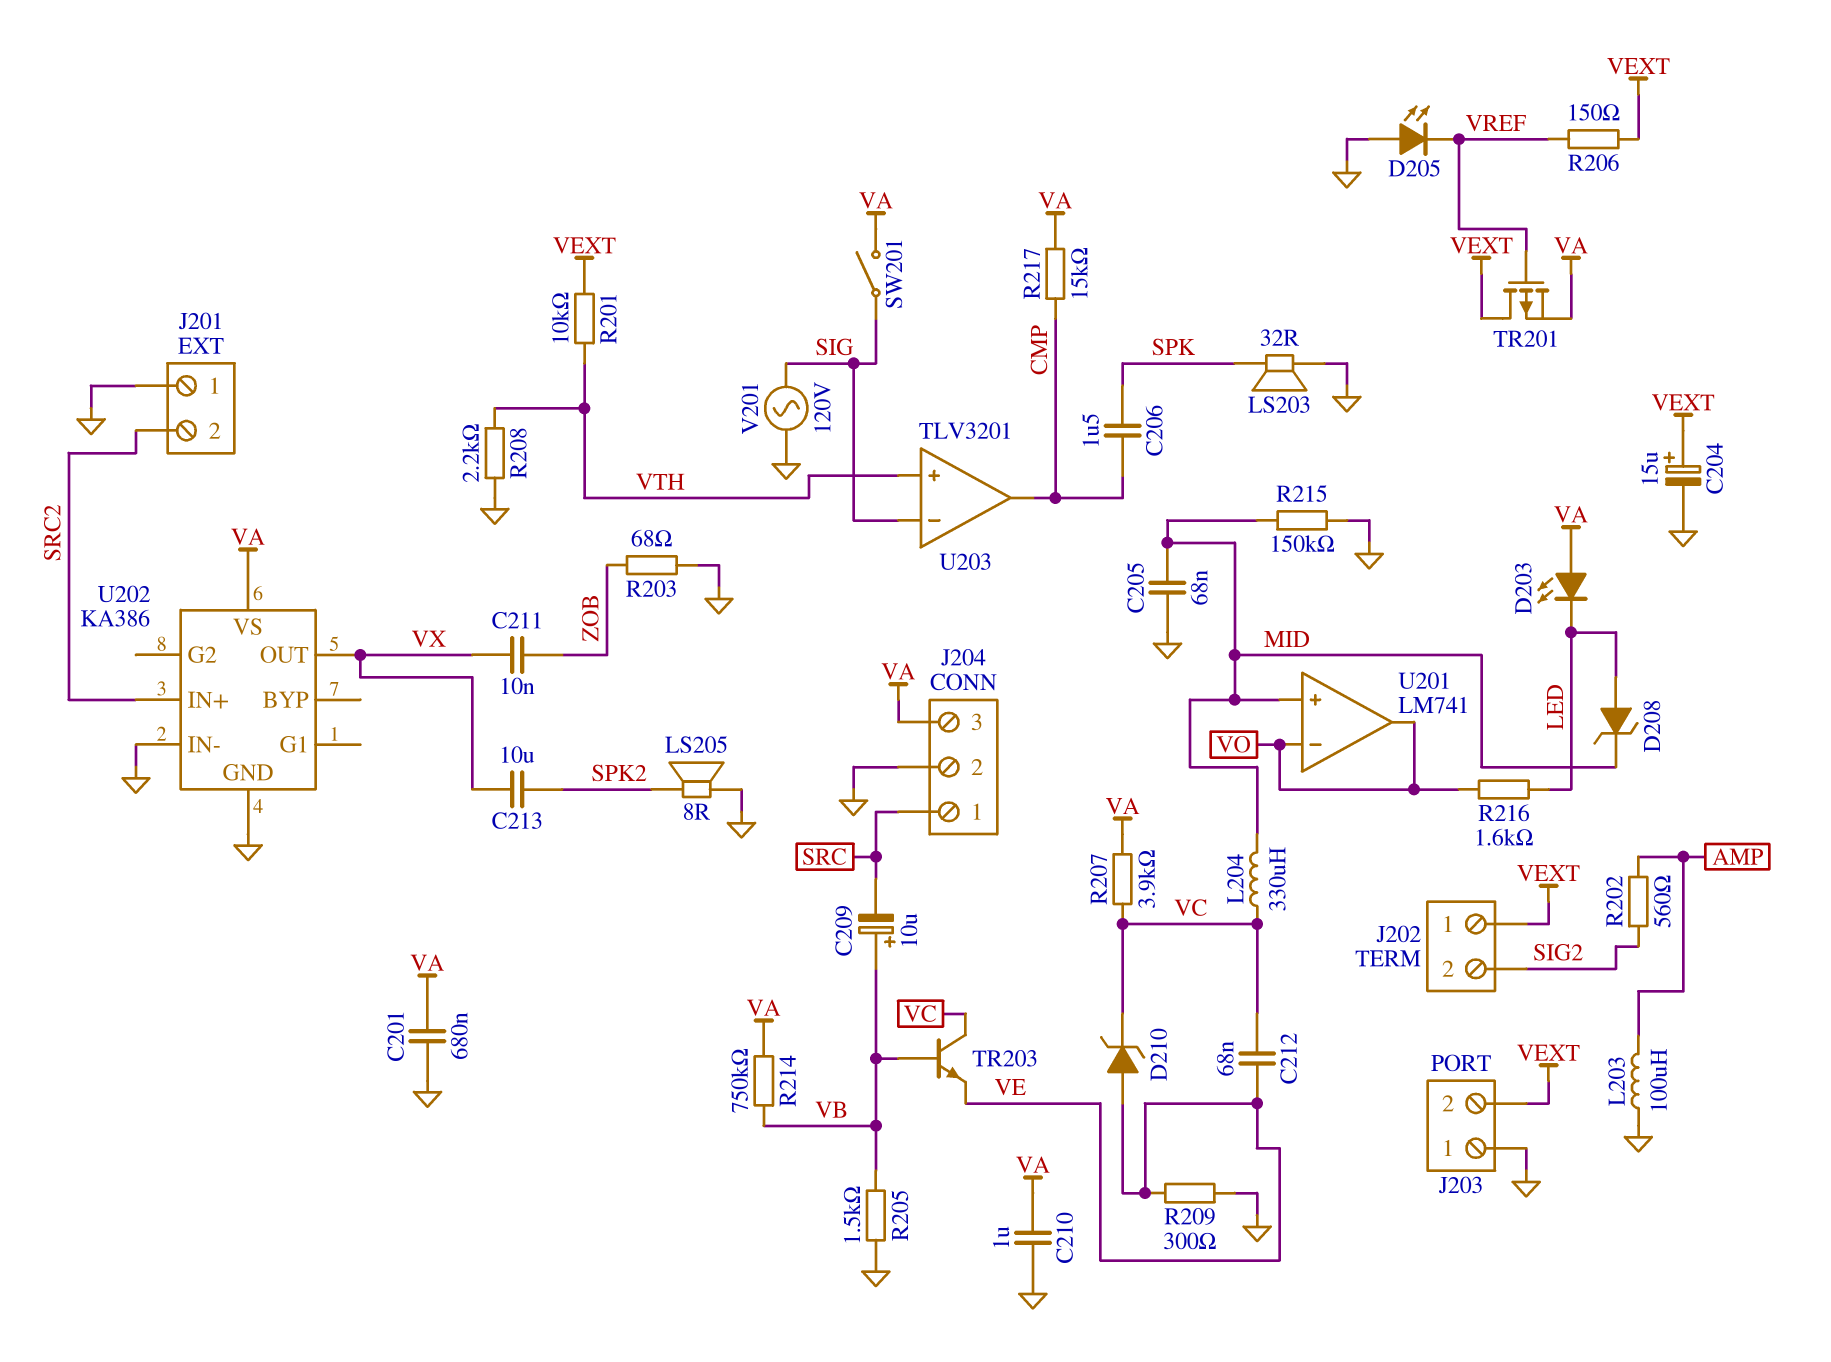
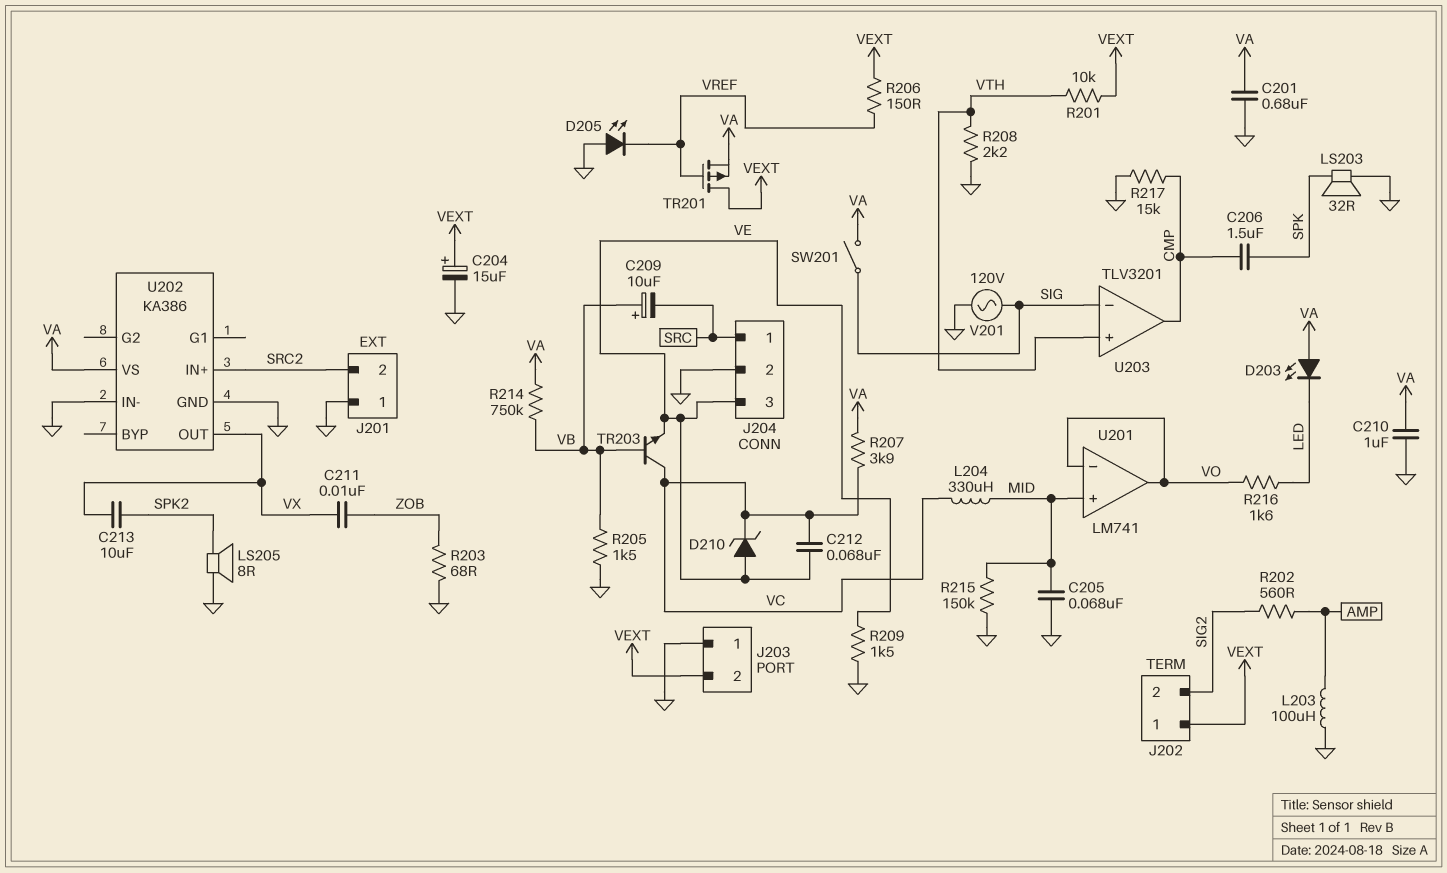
D208: zener (A LED, K MID) -> none
J204 pin 3: VA -> VE
R209: 300 (GND, VE) -> 1.5k (GND, VE)
R217: 15k (CMP, VA) -> 15k (CMP, GND)

